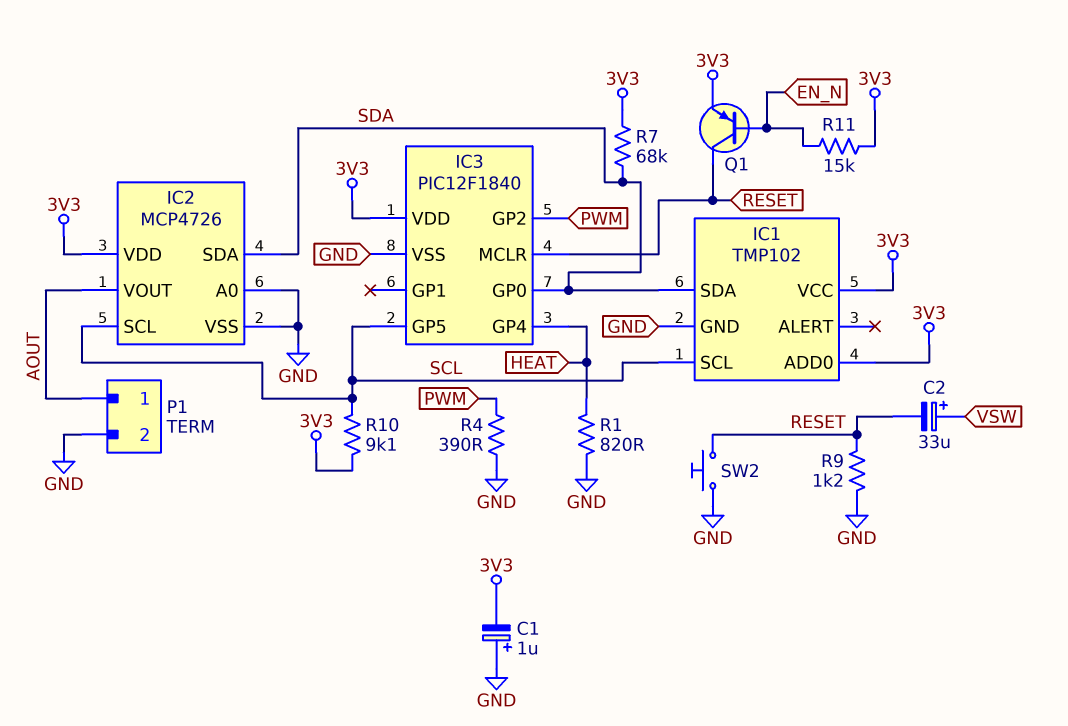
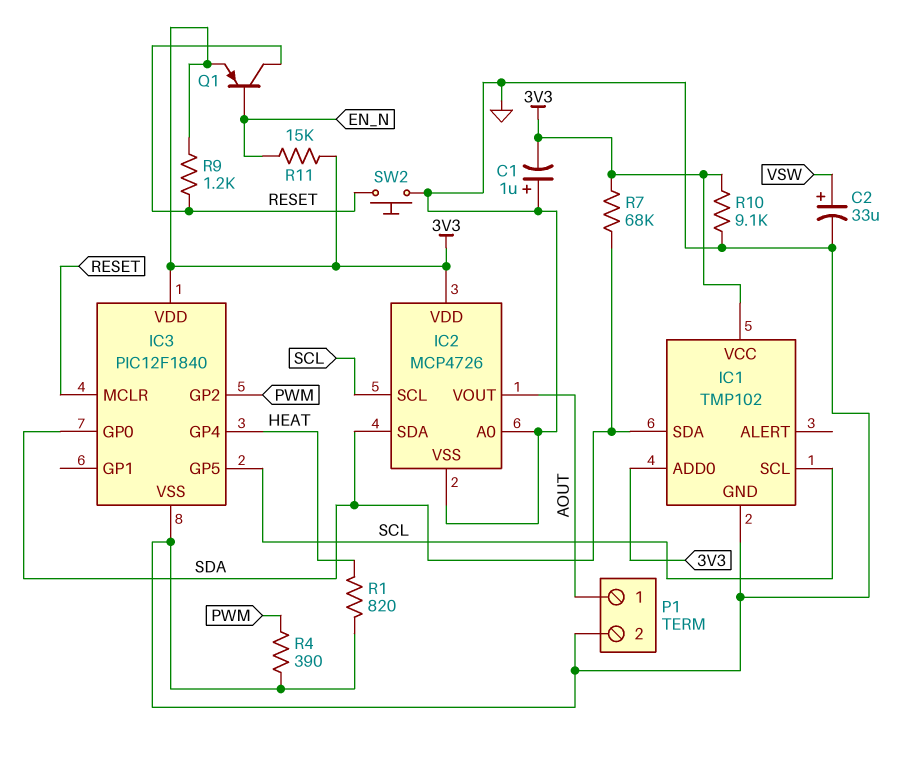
C2: 33uF (plus VSW, minus RESET) -> 33uF (plus VSW, minus GND)
R9: 1.2k (GND, RESET) -> 1.2k (3V3, RESET)
R10: 9.1k (3V3, SCL) -> 9.1k (3V3, GND)

